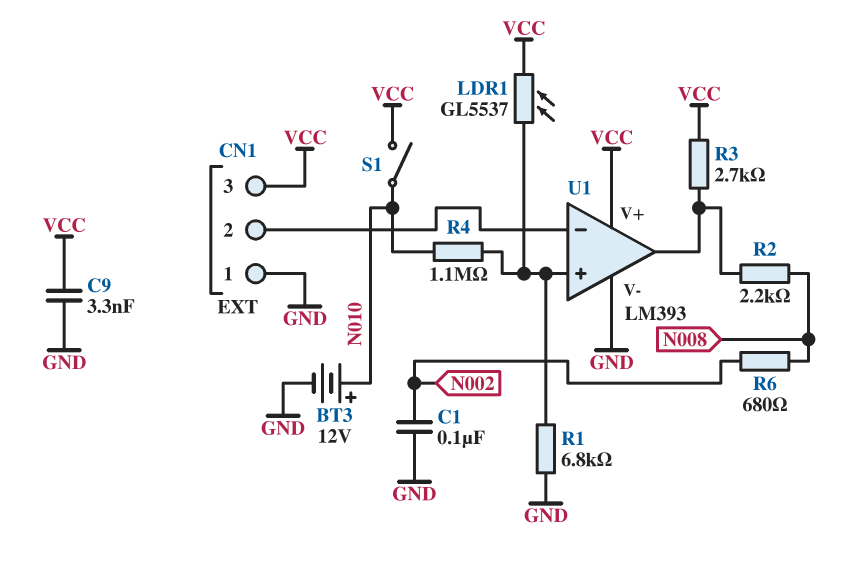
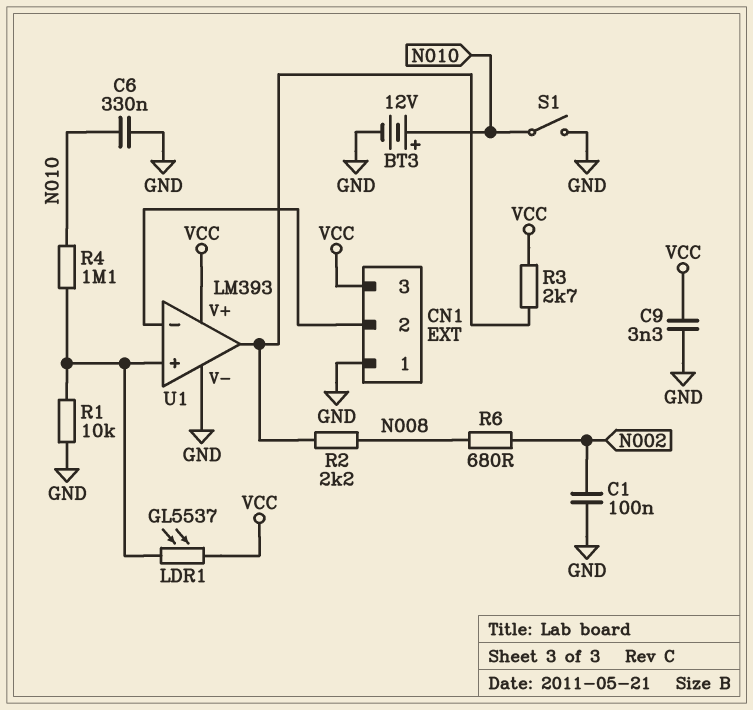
C6: none -> 330nF (GND, N010)
R1: 6.8k (GND, U1/in+) -> 10k (GND, U1/in+)
S1: switch (N010, VCC) -> switch (GND, N010)

